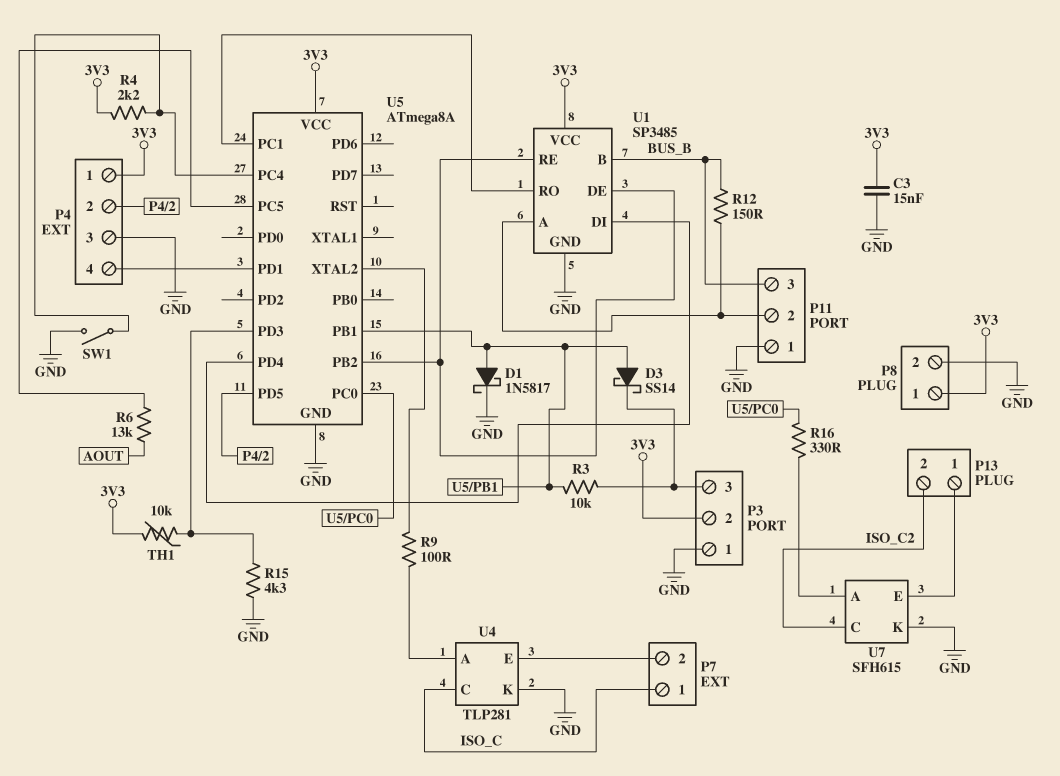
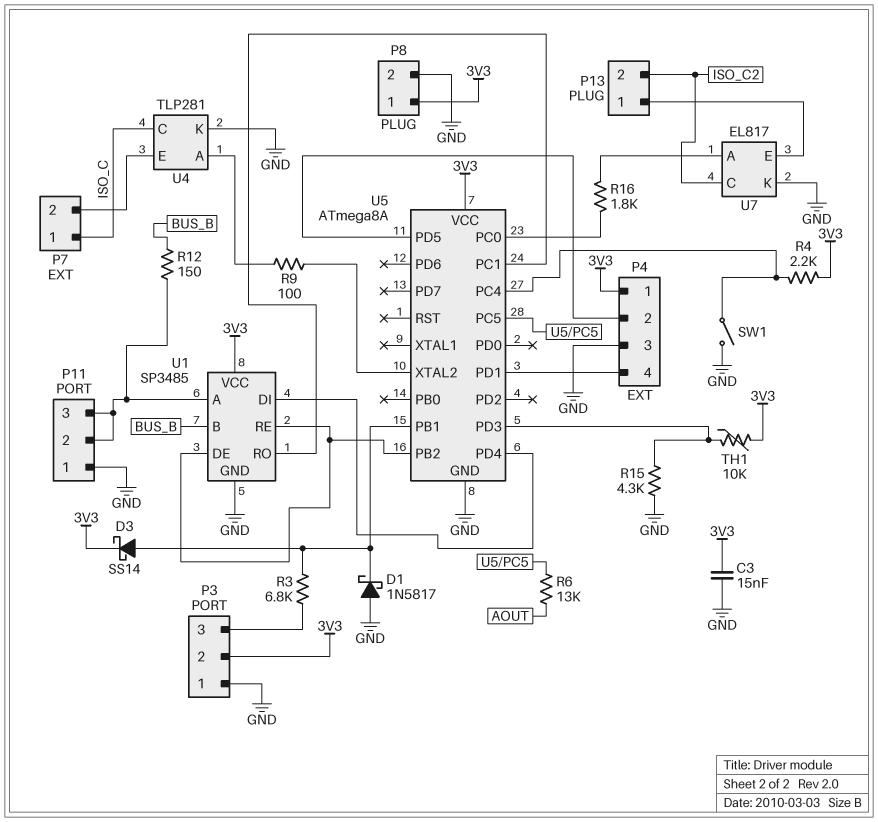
D1: schottky 1N5817 (A U5/PB1, K GND) -> schottky 1N5817 (A GND, K U5/PB1)
D3: schottky SS14 (A U5/PB1, K P3/3) -> schottky SS14 (A U5/PB1, K 3V3)
P11 pin 3: BUS_B -> P11/2
R3: 10k (P3/3, U5/PB1) -> 6.8k (P3/3, U5/PB1)
R16: 330 (U5/PC0, U7/A) -> 1.8k (U5/PC0, U7/A)
U7: SFH615 -> EL817

